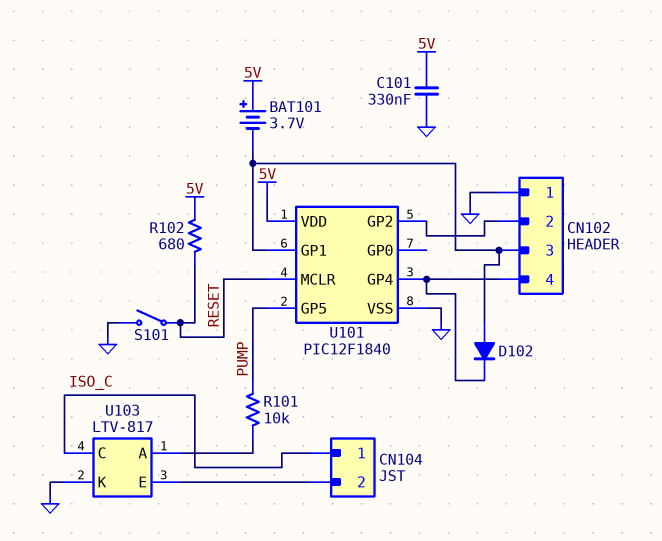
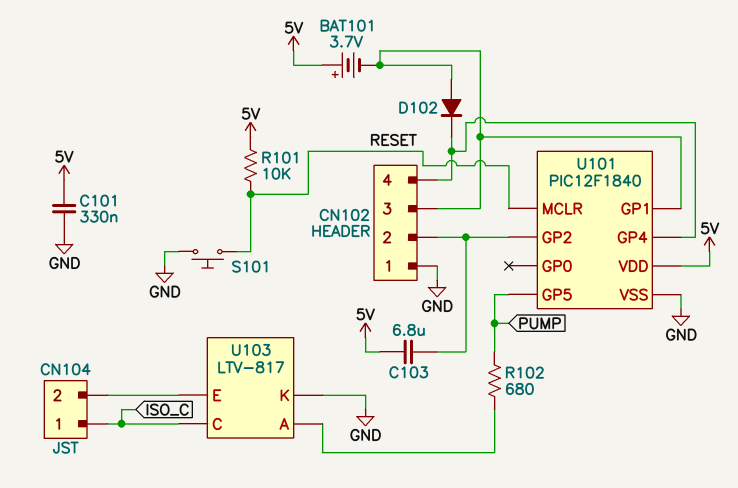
C103: none -> 6.8uF (5V, CN102/2)
R101: 10k (PUMP, U103/A) -> 10k (5V, RESET)
R102: 680 (5V, RESET) -> 680 (PUMP, U103/A)
S101: switch (GND, RESET) -> button (GND, RESET)

